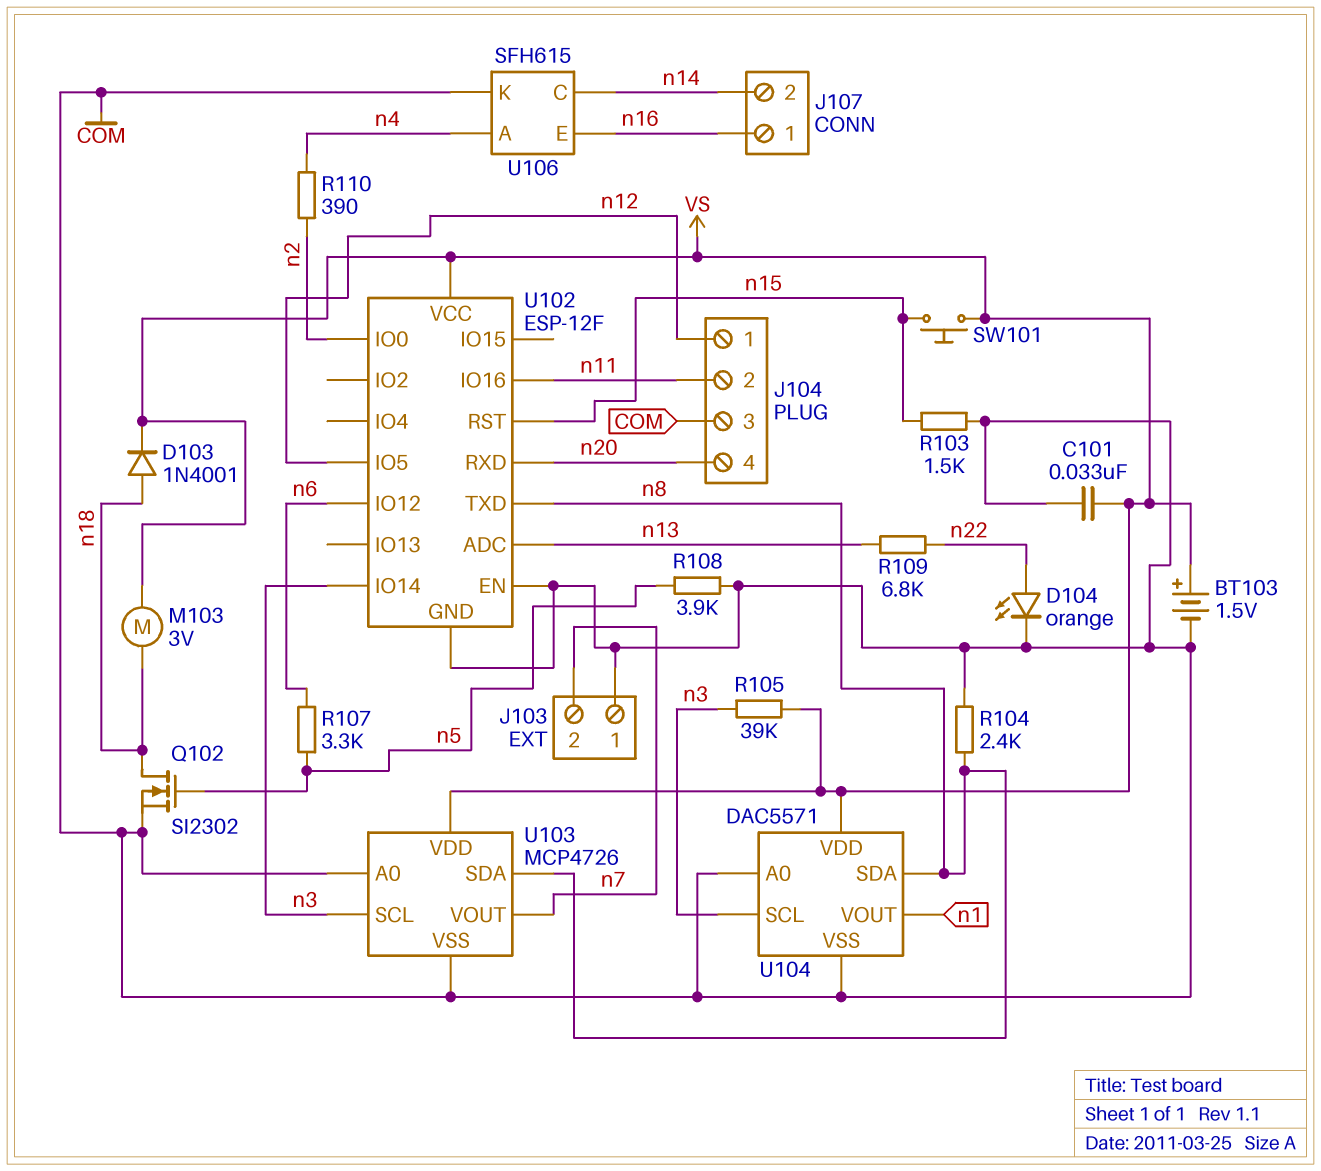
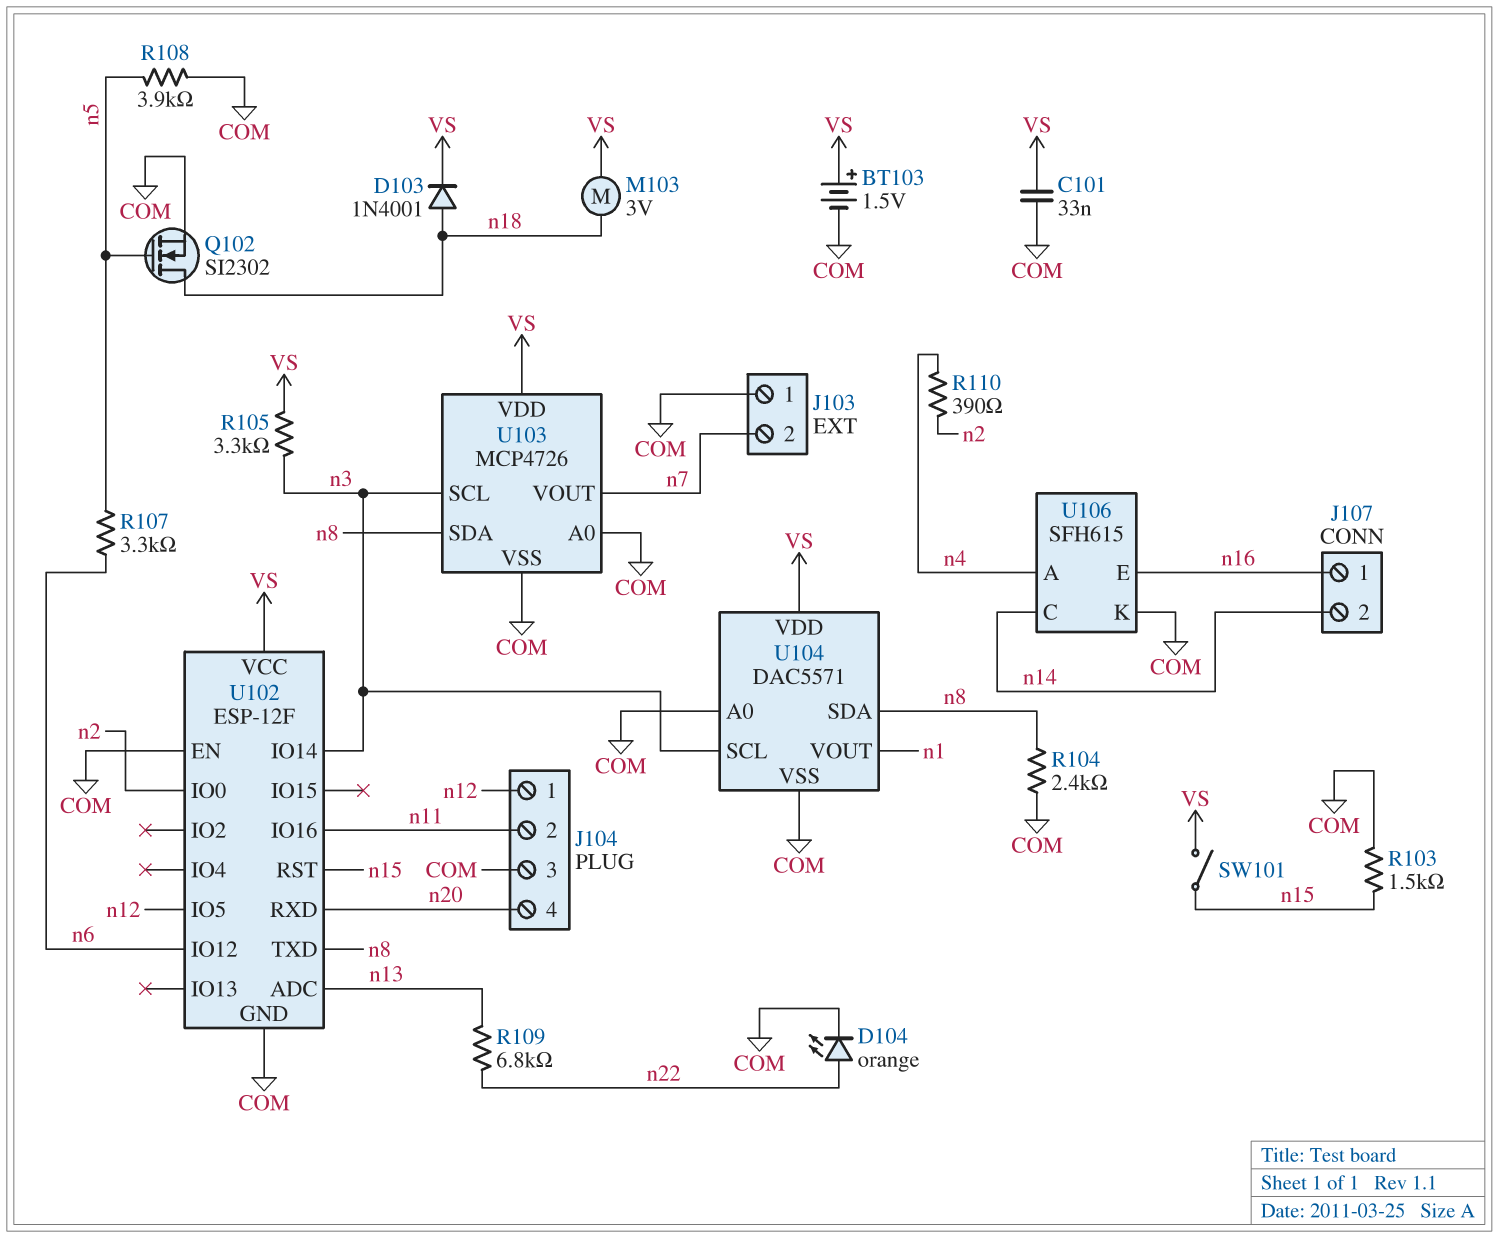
R105: 39k (VS, n3) -> 3.3k (VS, n3)
SW101: button (VS, n15) -> switch (VS, n15)

